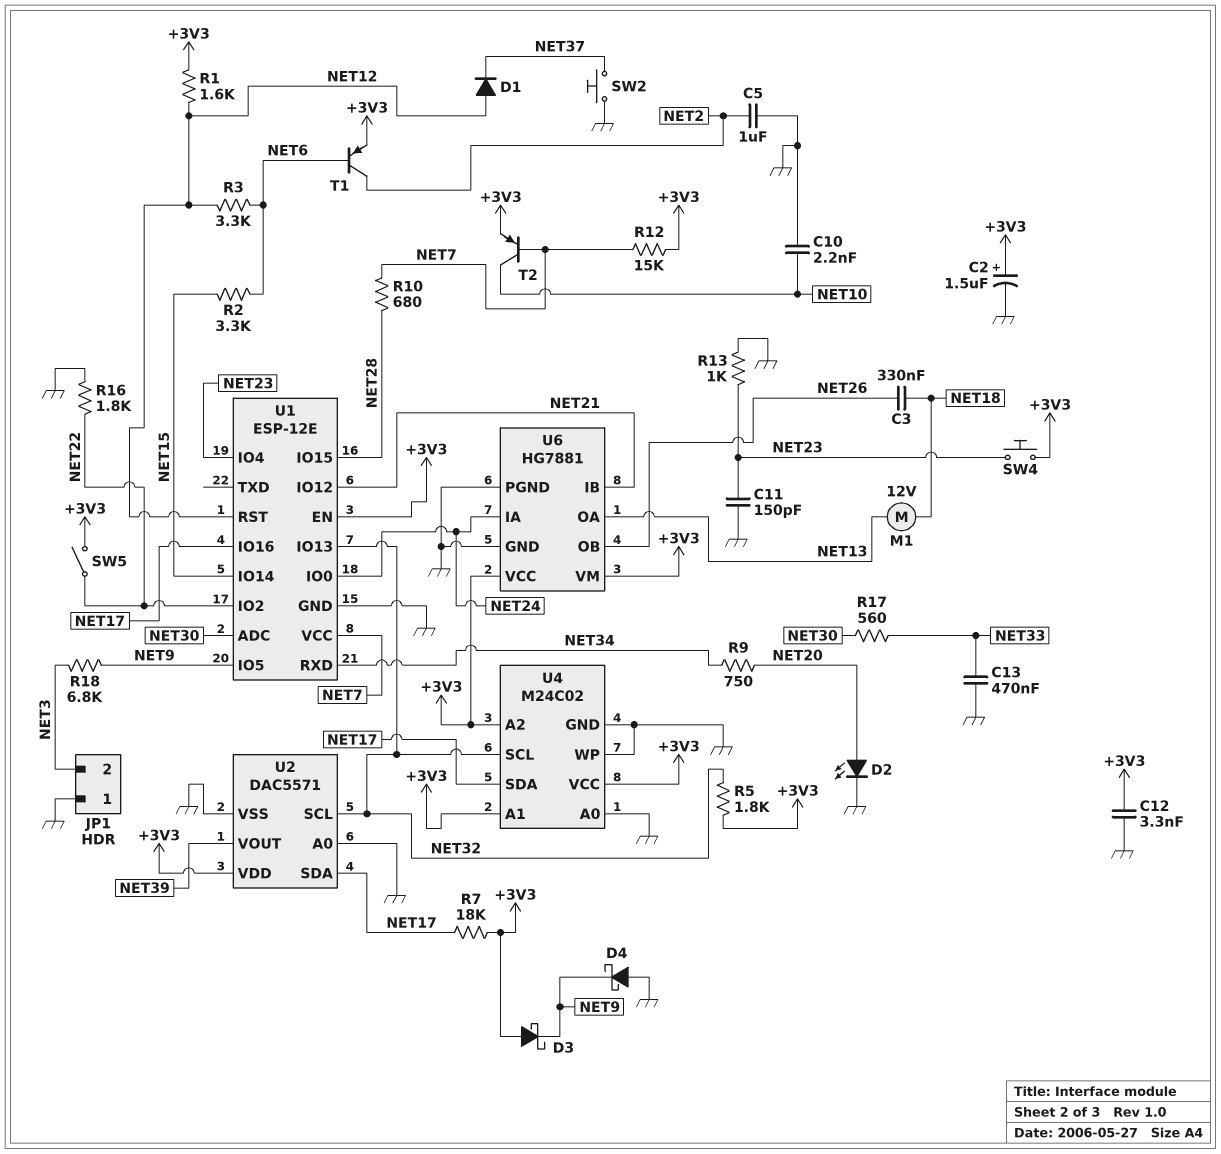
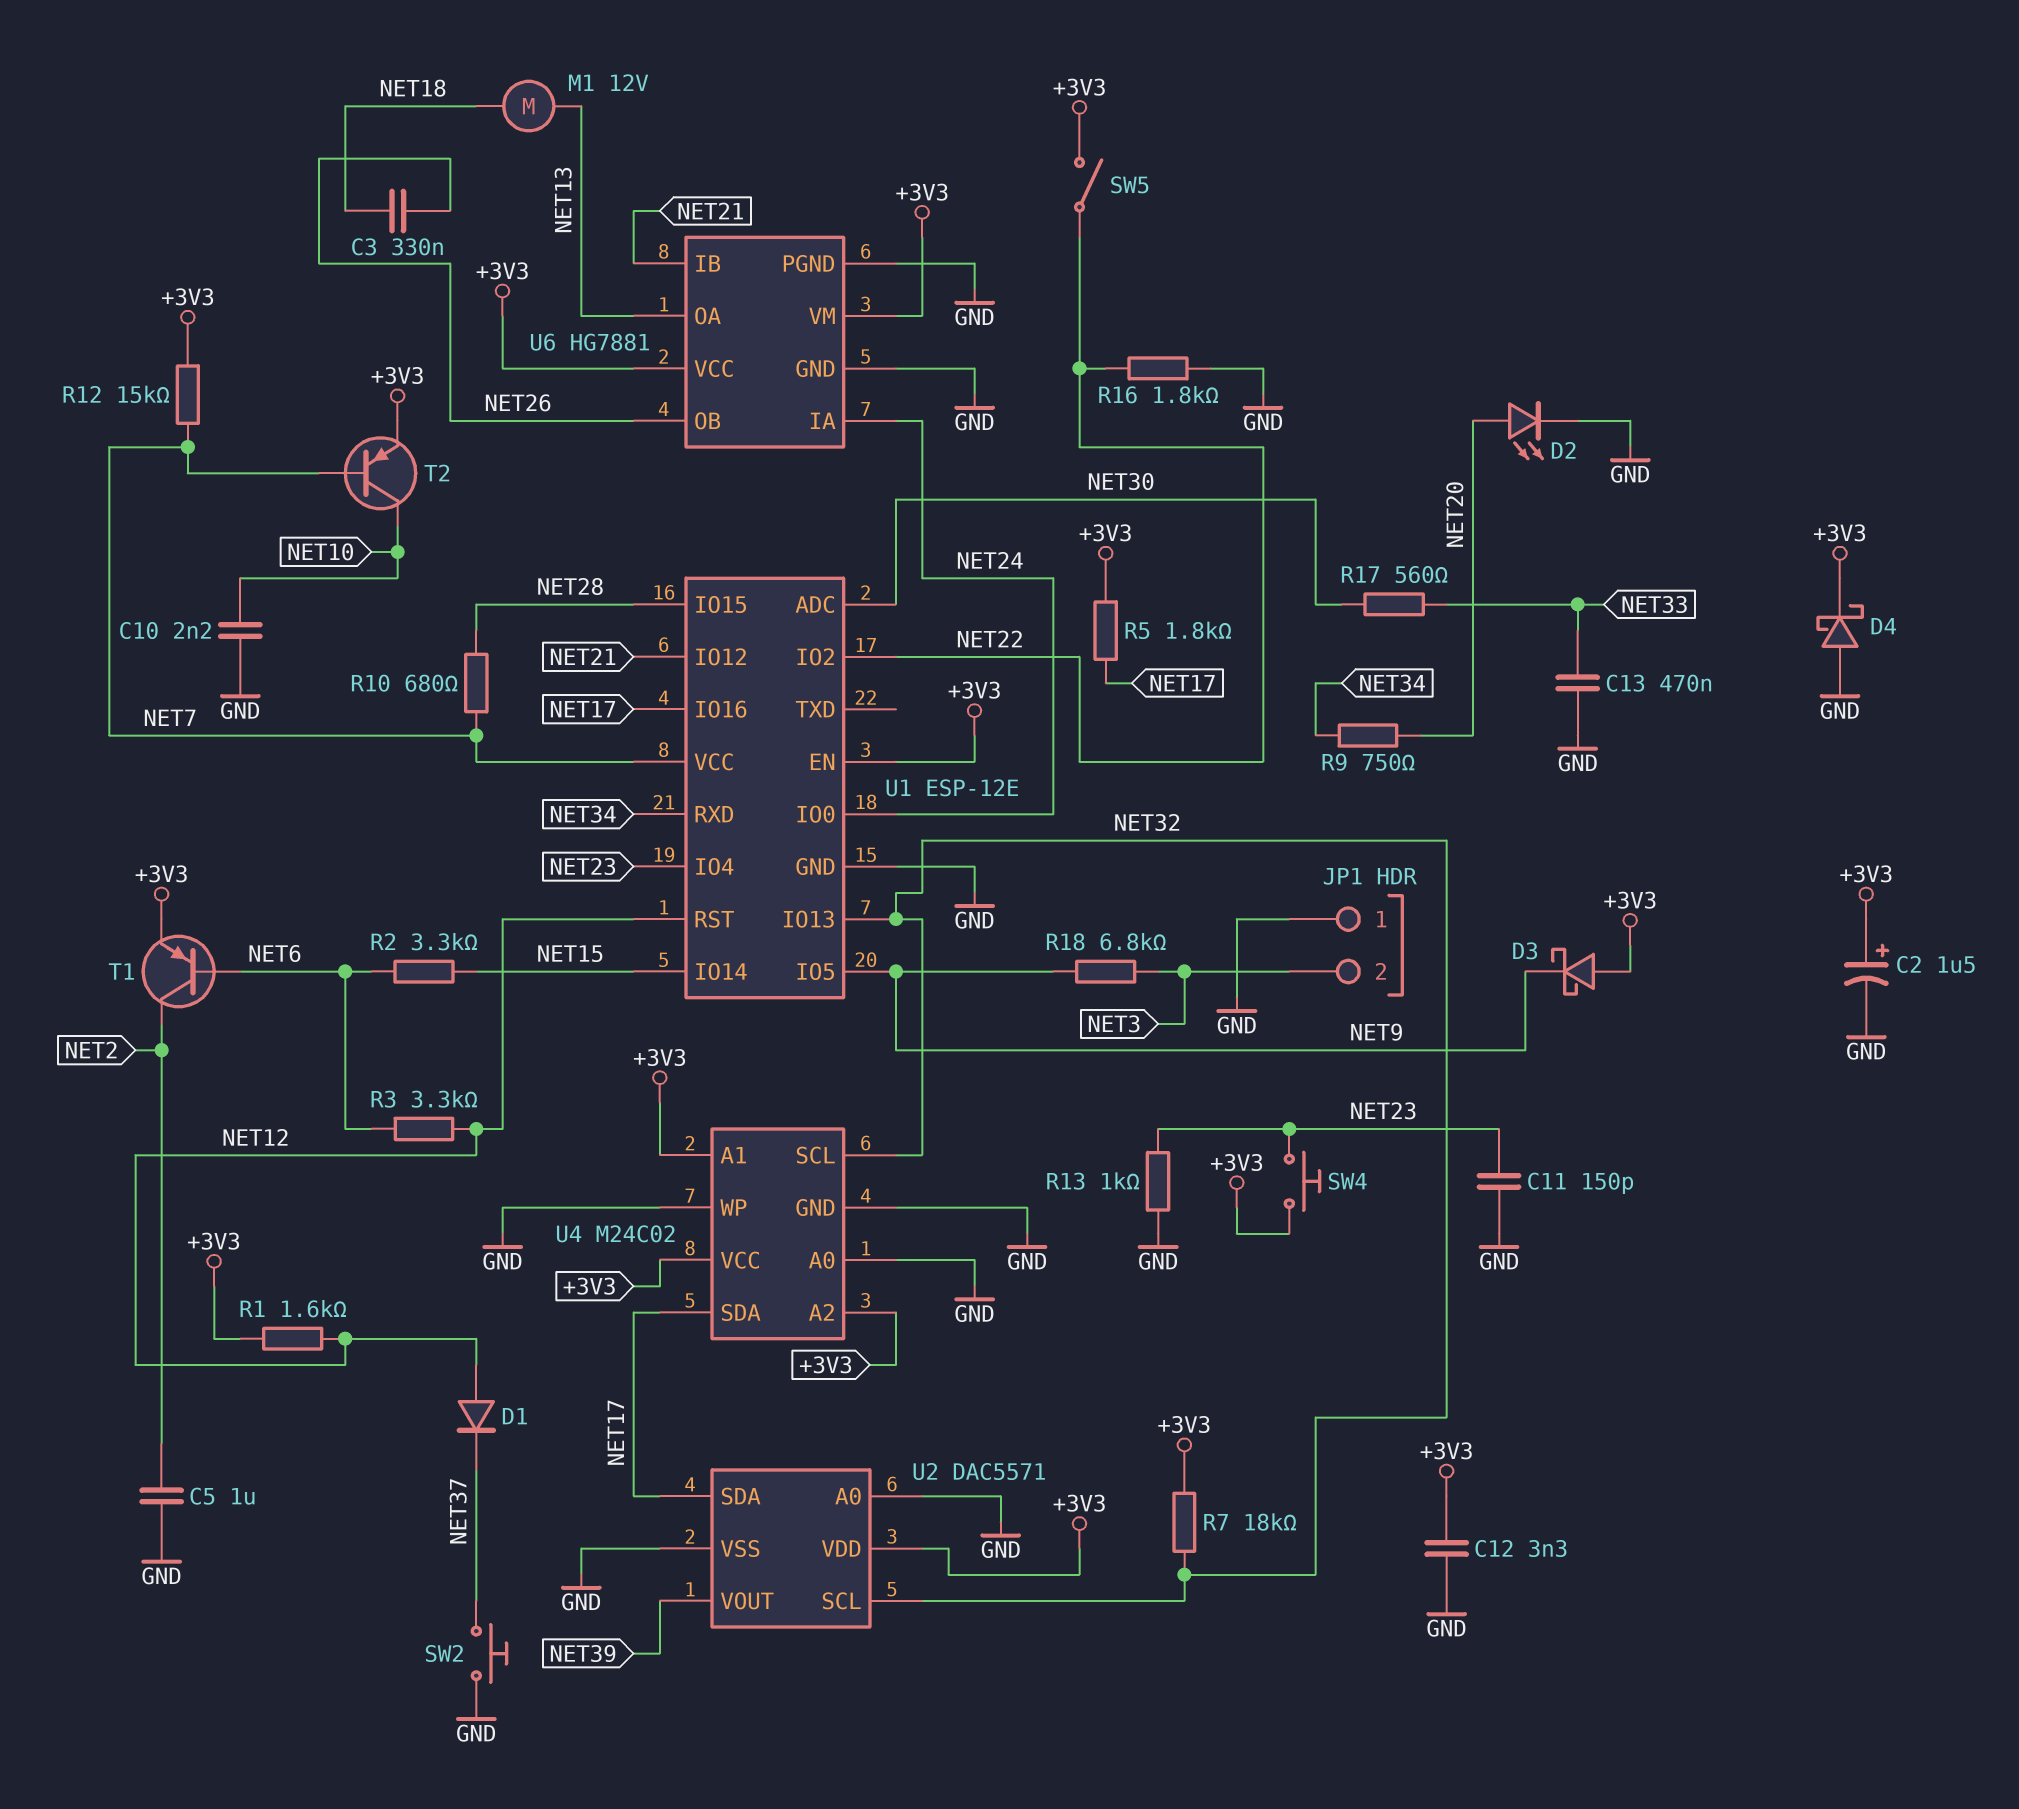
D4: schottky (A GND, K NET9) -> schottky (A GND, K +3V3)
R5: 1.8k (+3V3, NET32) -> 1.8k (+3V3, NET17)
R7: 18k (+3V3, NET17) -> 18k (+3V3, NET32)

